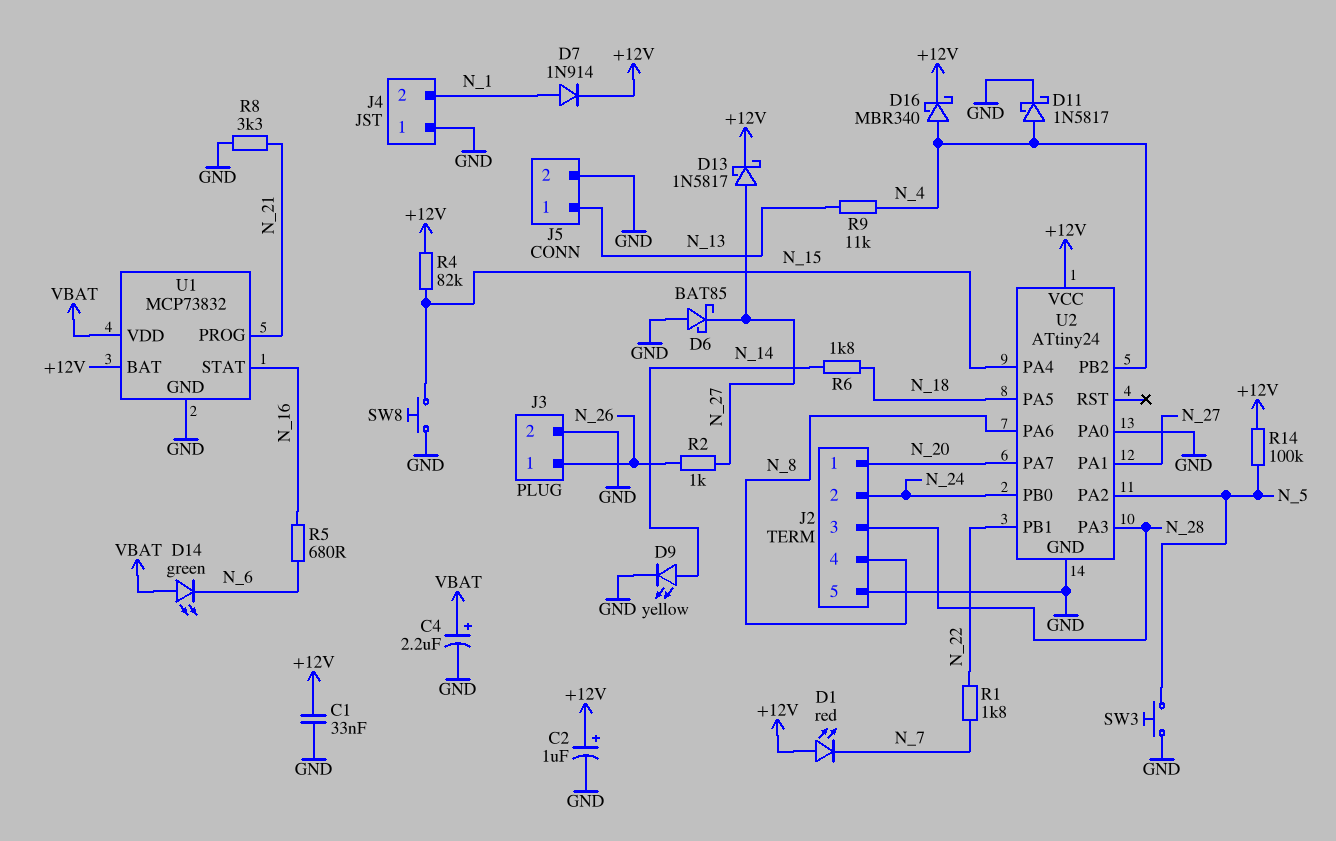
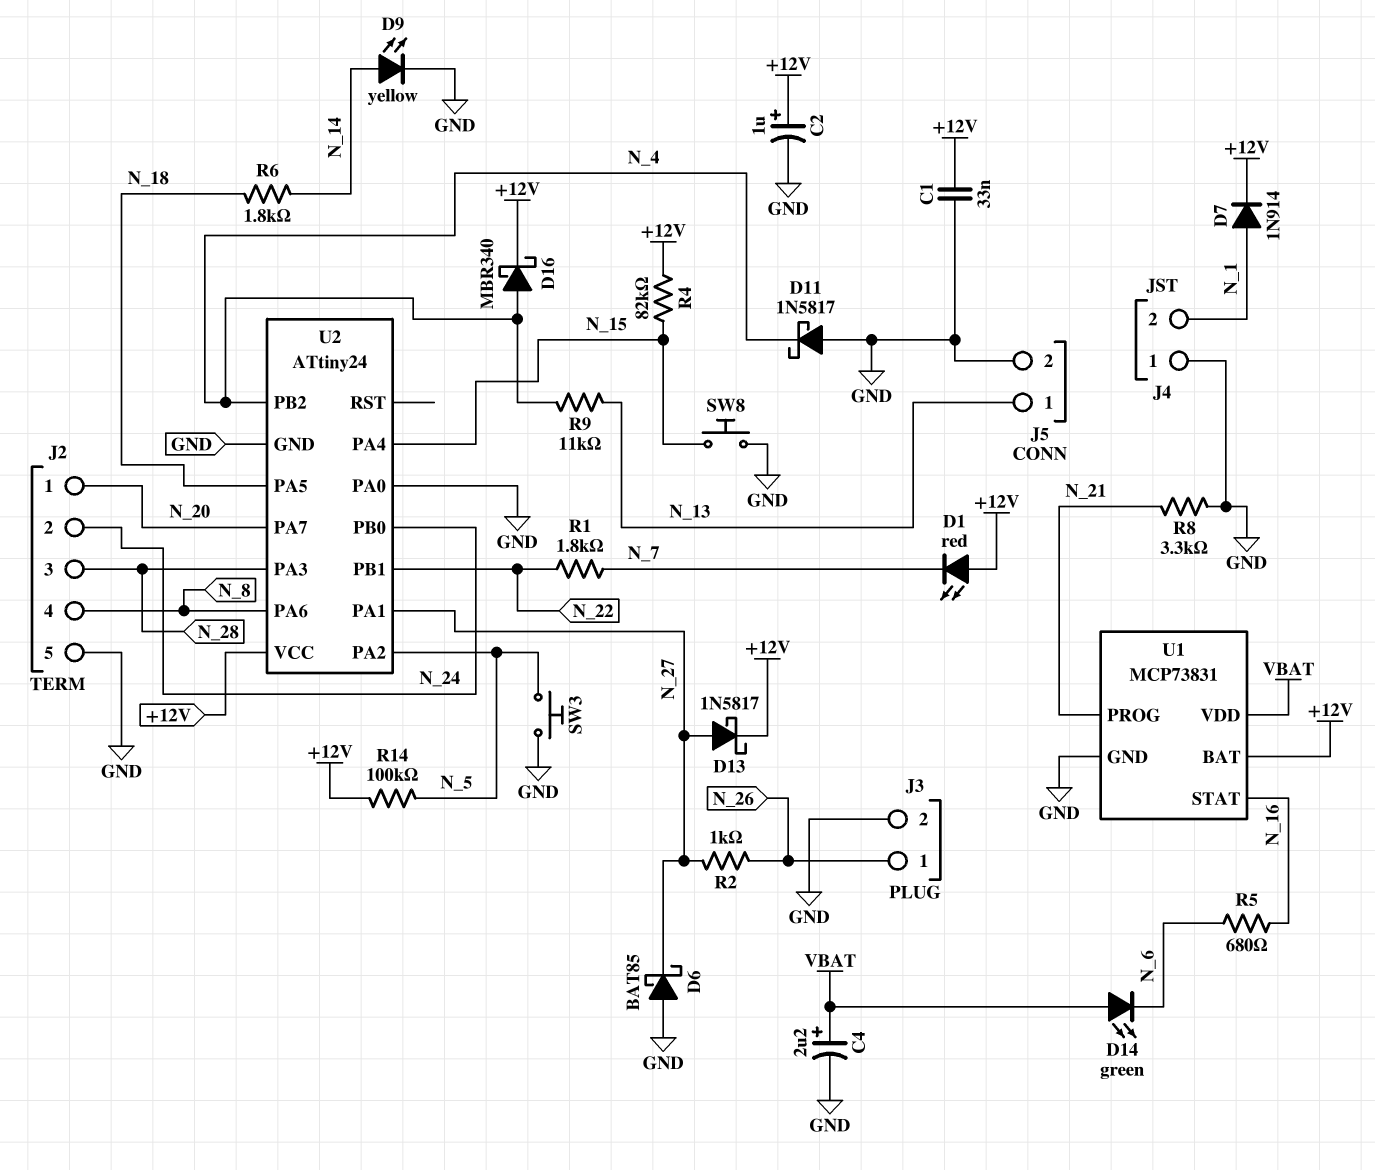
D11: schottky 1N5817 (A N_4, K GND) -> schottky 1N5817 (A GND, K N_4)
U1: MCP73832 -> MCP73831

